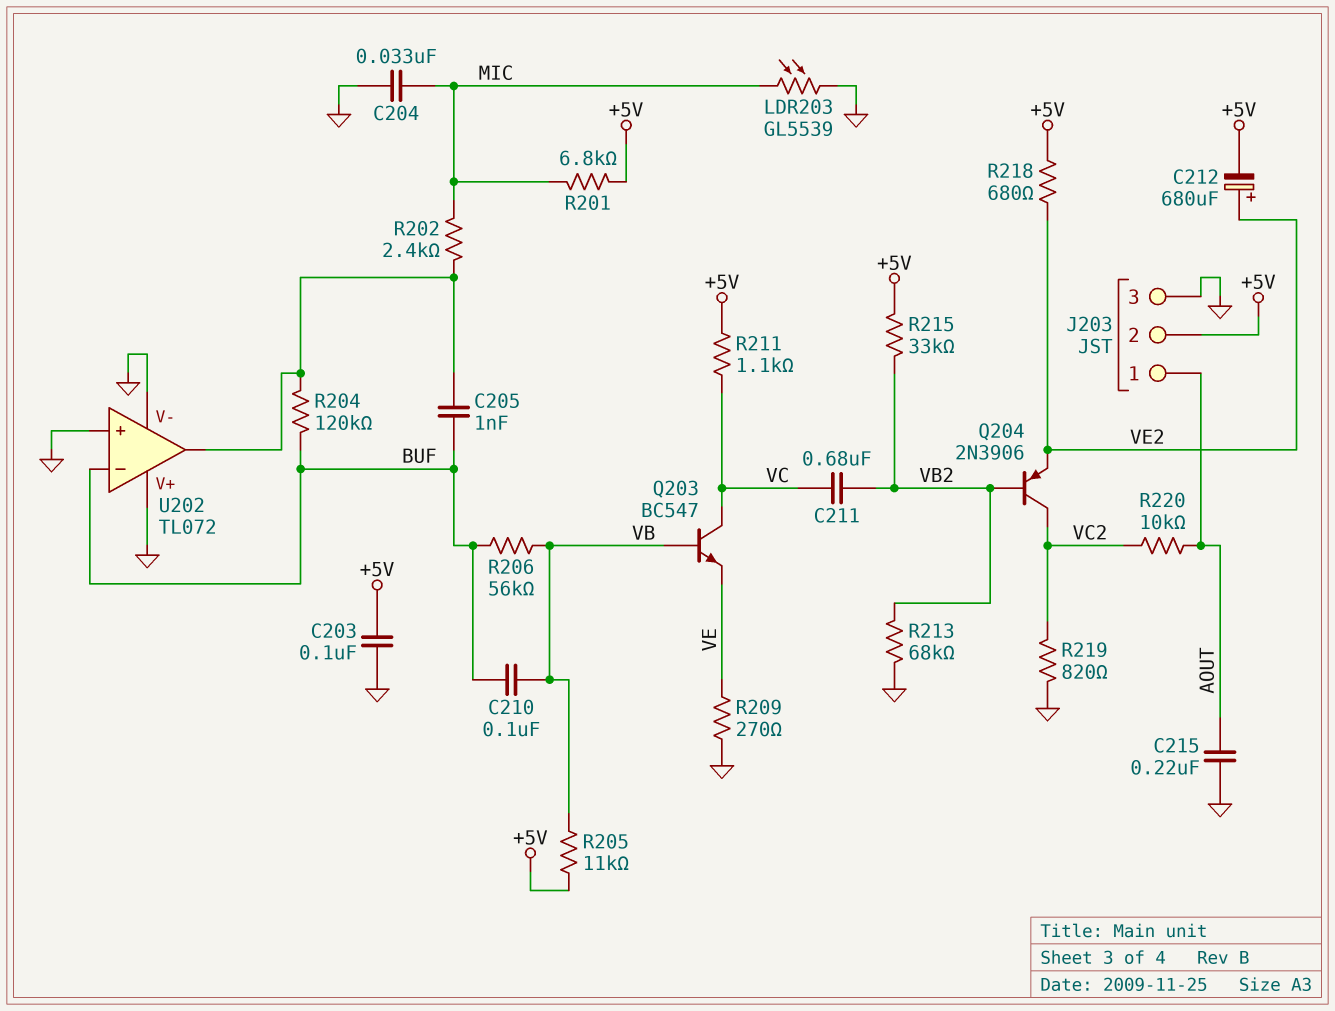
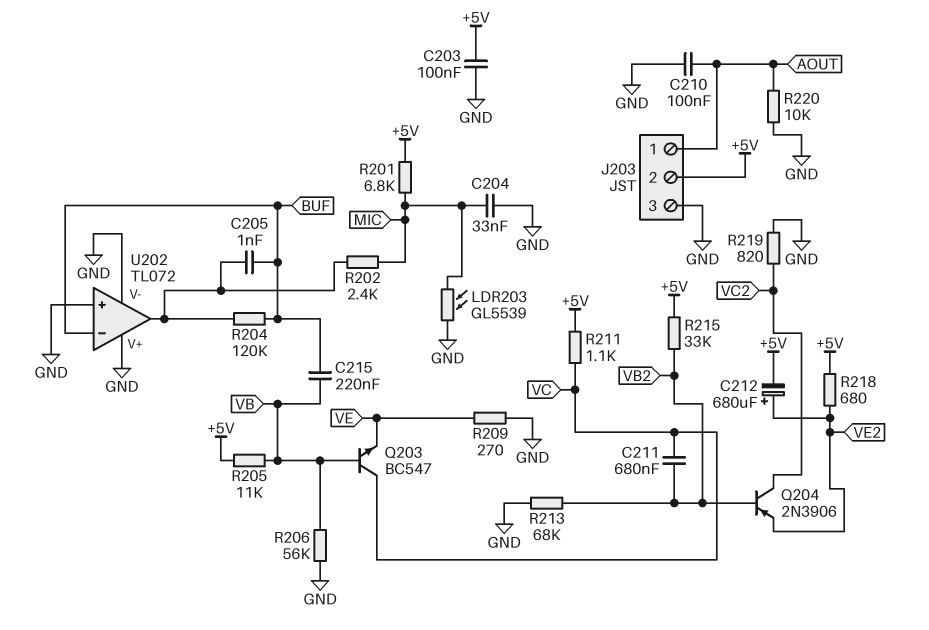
C210: 100nF (BUF, VB) -> 100nF (AOUT, GND)
C215: 220nF (AOUT, GND) -> 220nF (BUF, VB)
R206: 56k (BUF, VB) -> 56k (GND, VB)
R220: 10k (AOUT, VC2) -> 10k (AOUT, GND)

